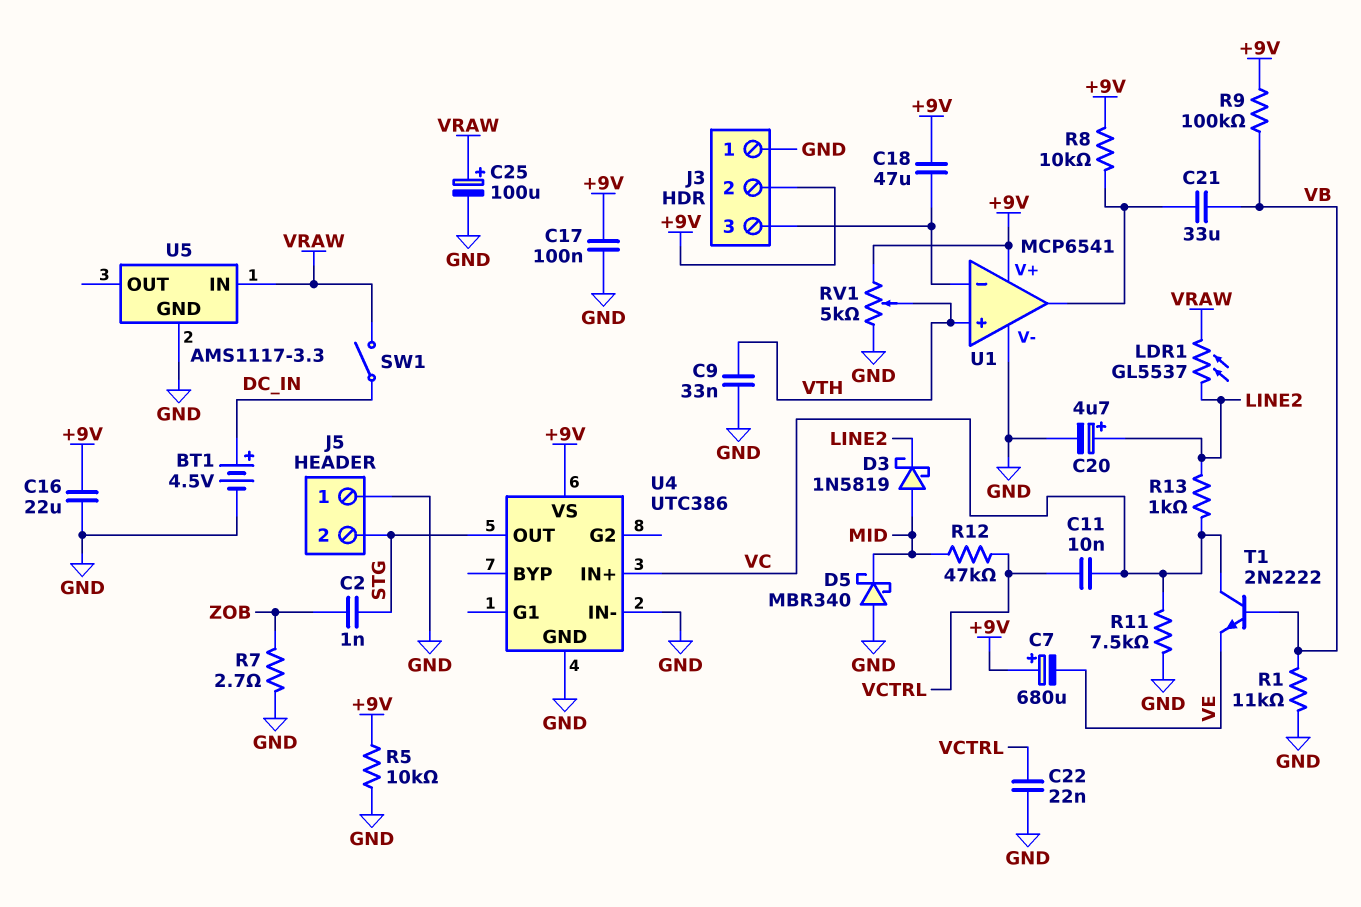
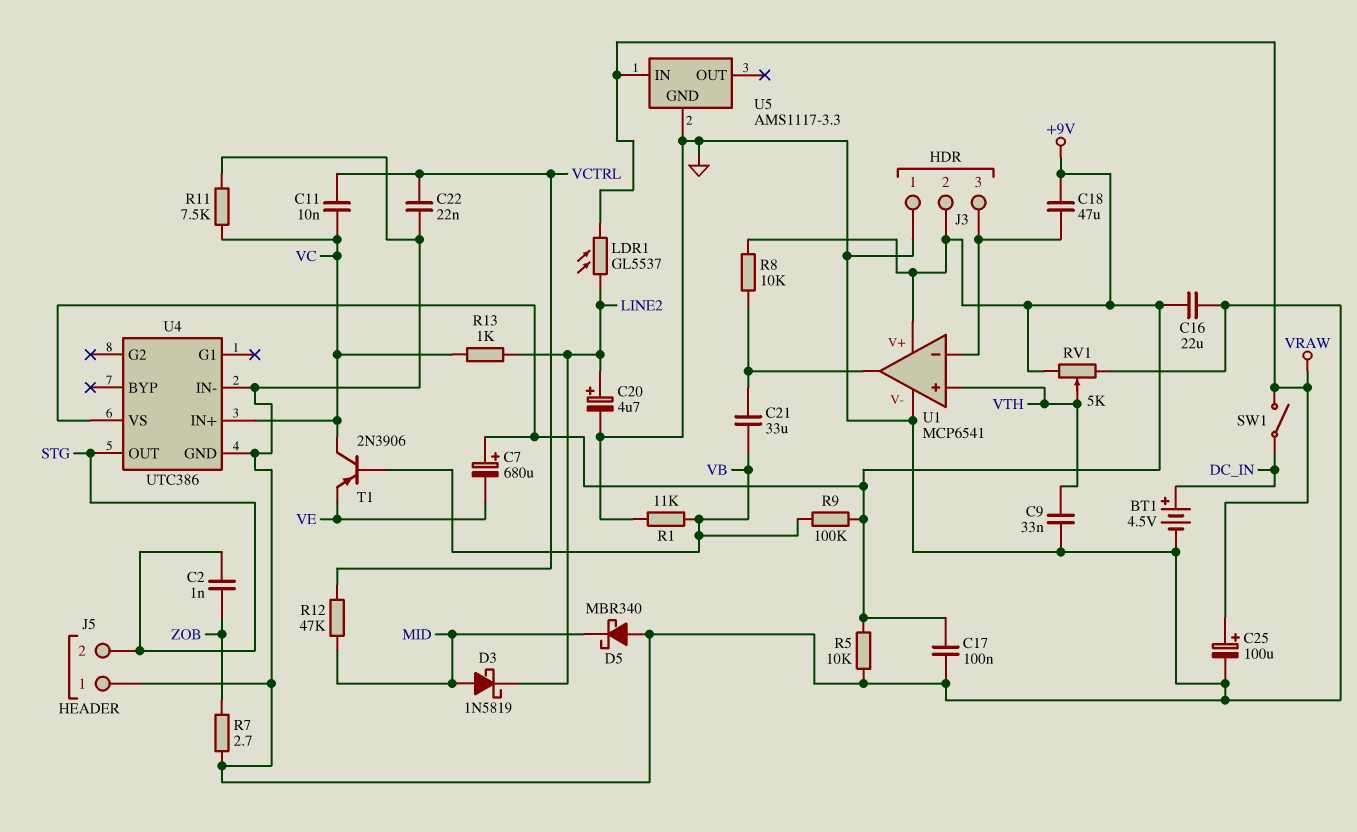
T1: NPN 2N2222 (B VB, C VC, E VE) -> PNP 2N3906 (B VB, C VC, E VE)

